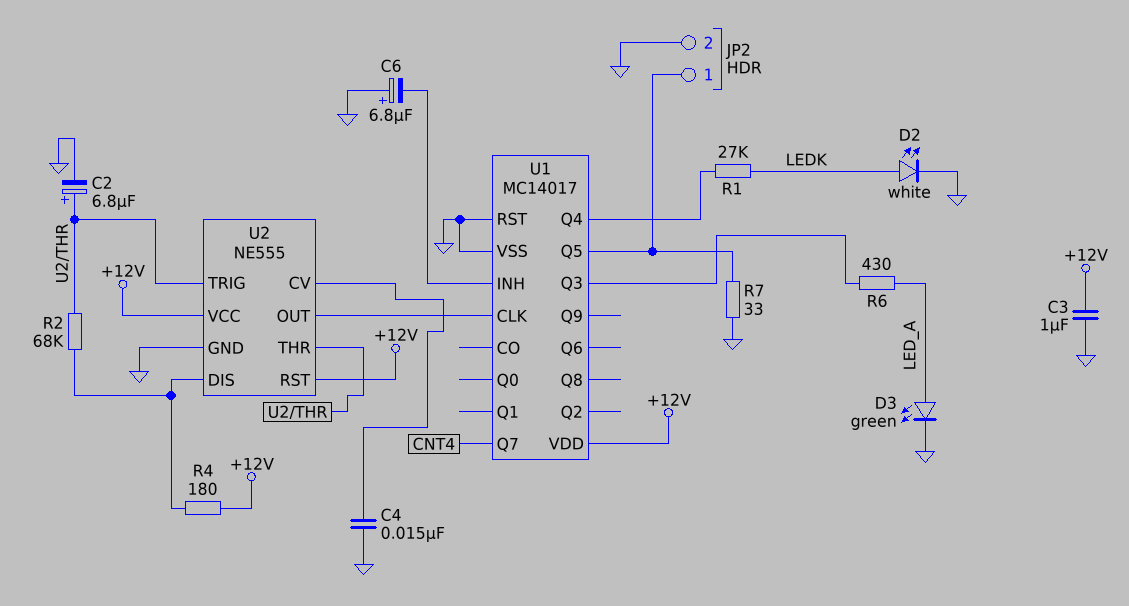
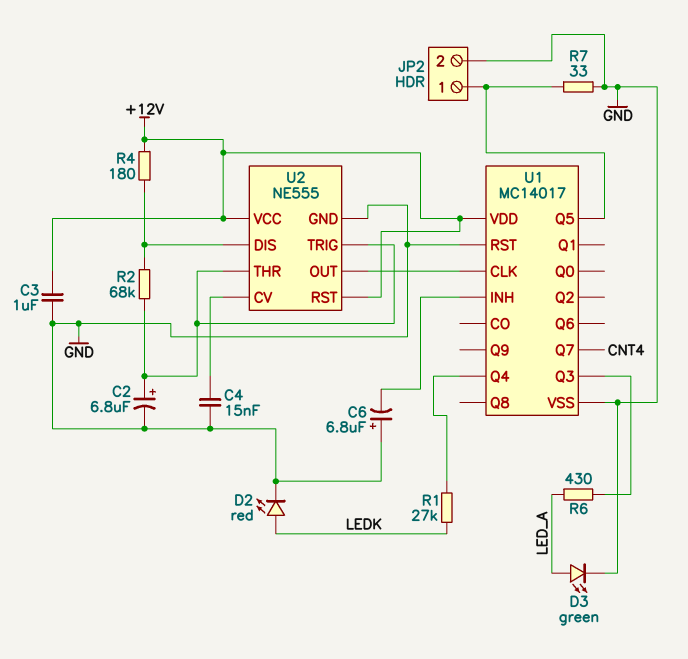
D2: LED white (A LEDK, K GND) -> LED red (A LEDK, K GND)

